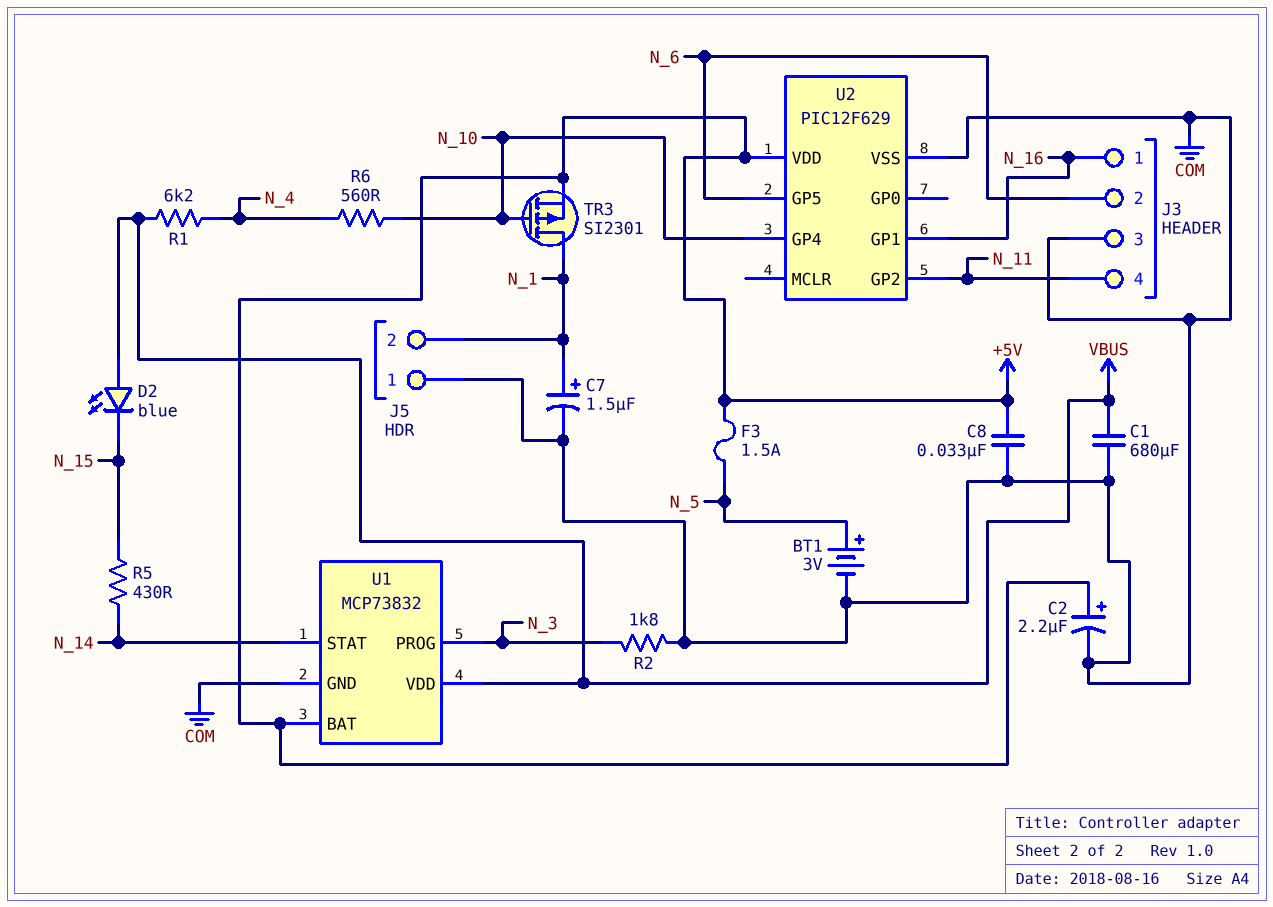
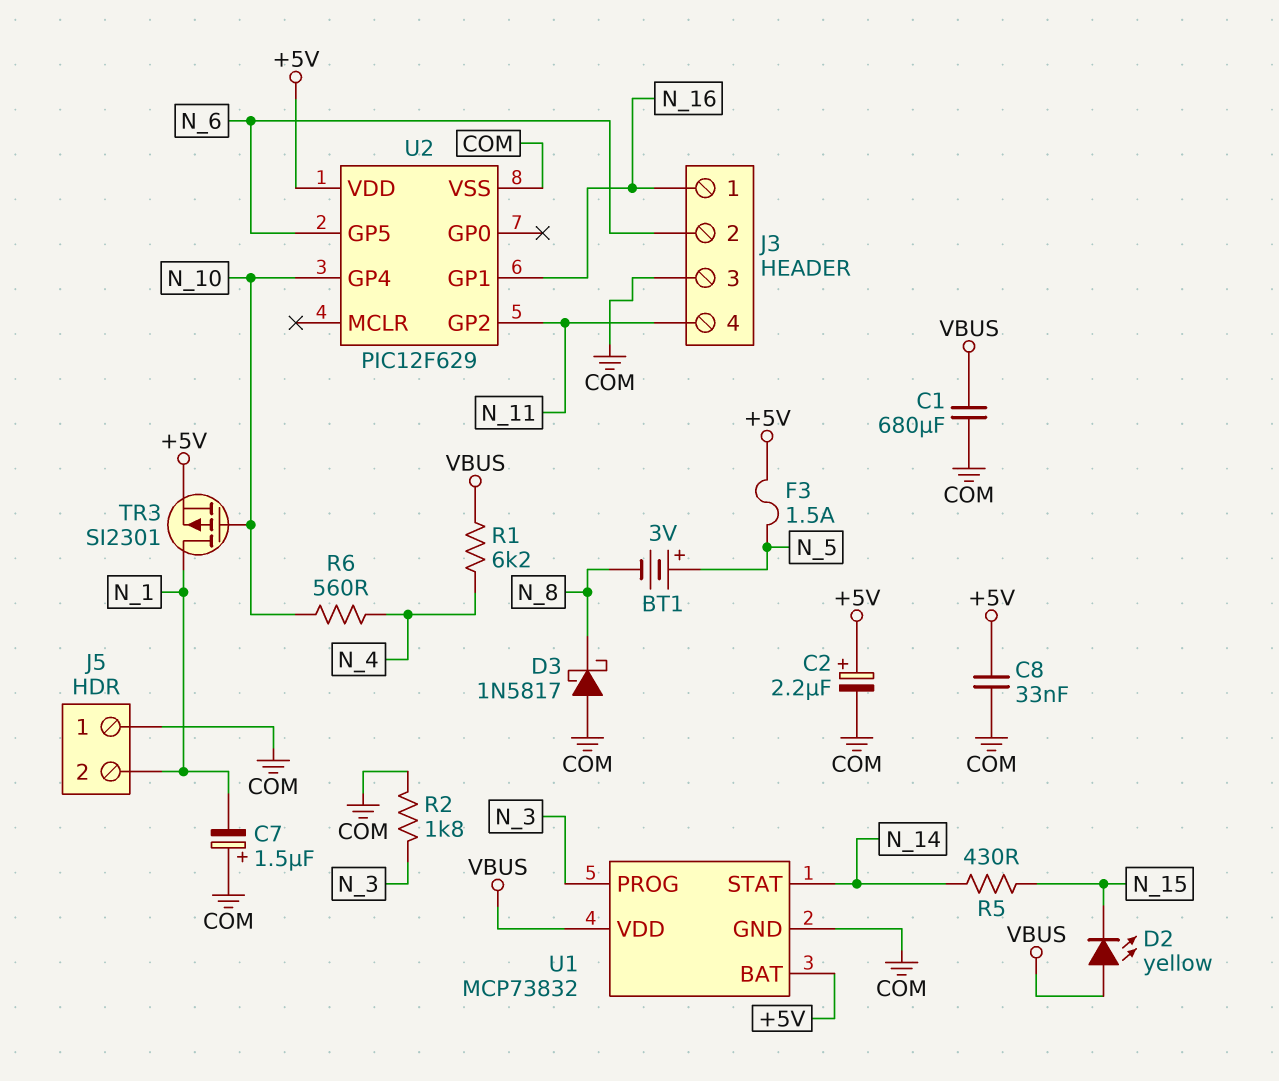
BT1: 3V (plus N_5, minus COM) -> 3V (plus N_5, minus N_8)
C7: 1.5uF (plus N_1, minus COM) -> 1.5uF (plus COM, minus N_1)
D2: LED blue (A VBUS, K N_15) -> LED yellow (A VBUS, K N_15)
D3: none -> schottky 1N5817 (A COM, K N_8)

